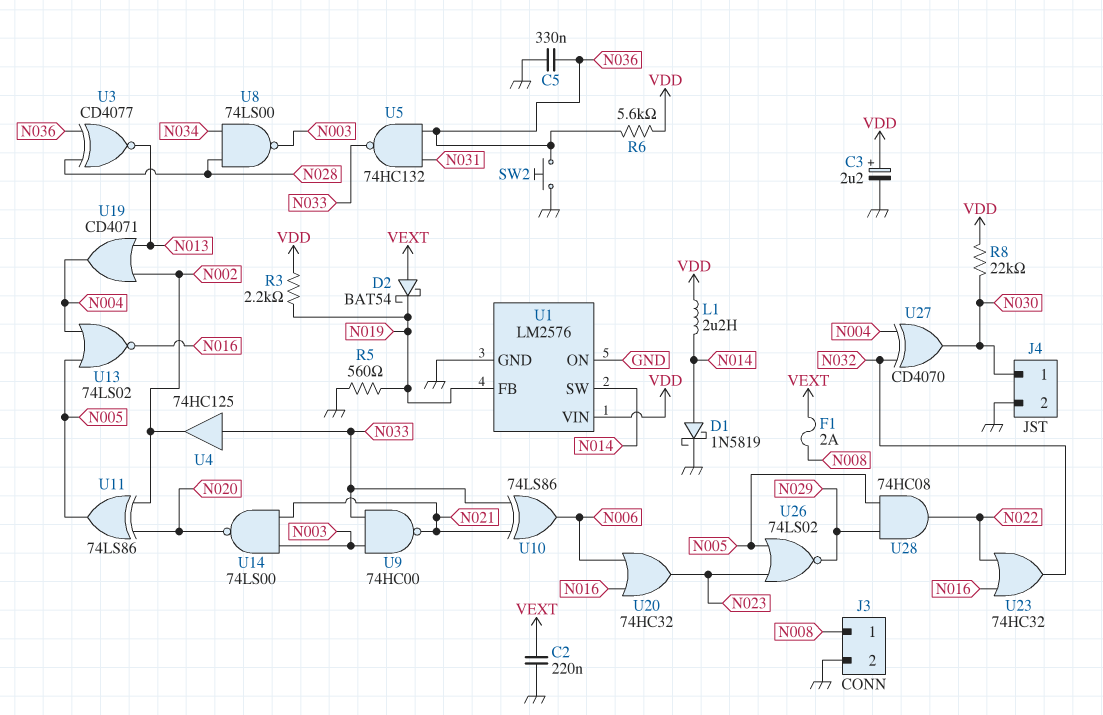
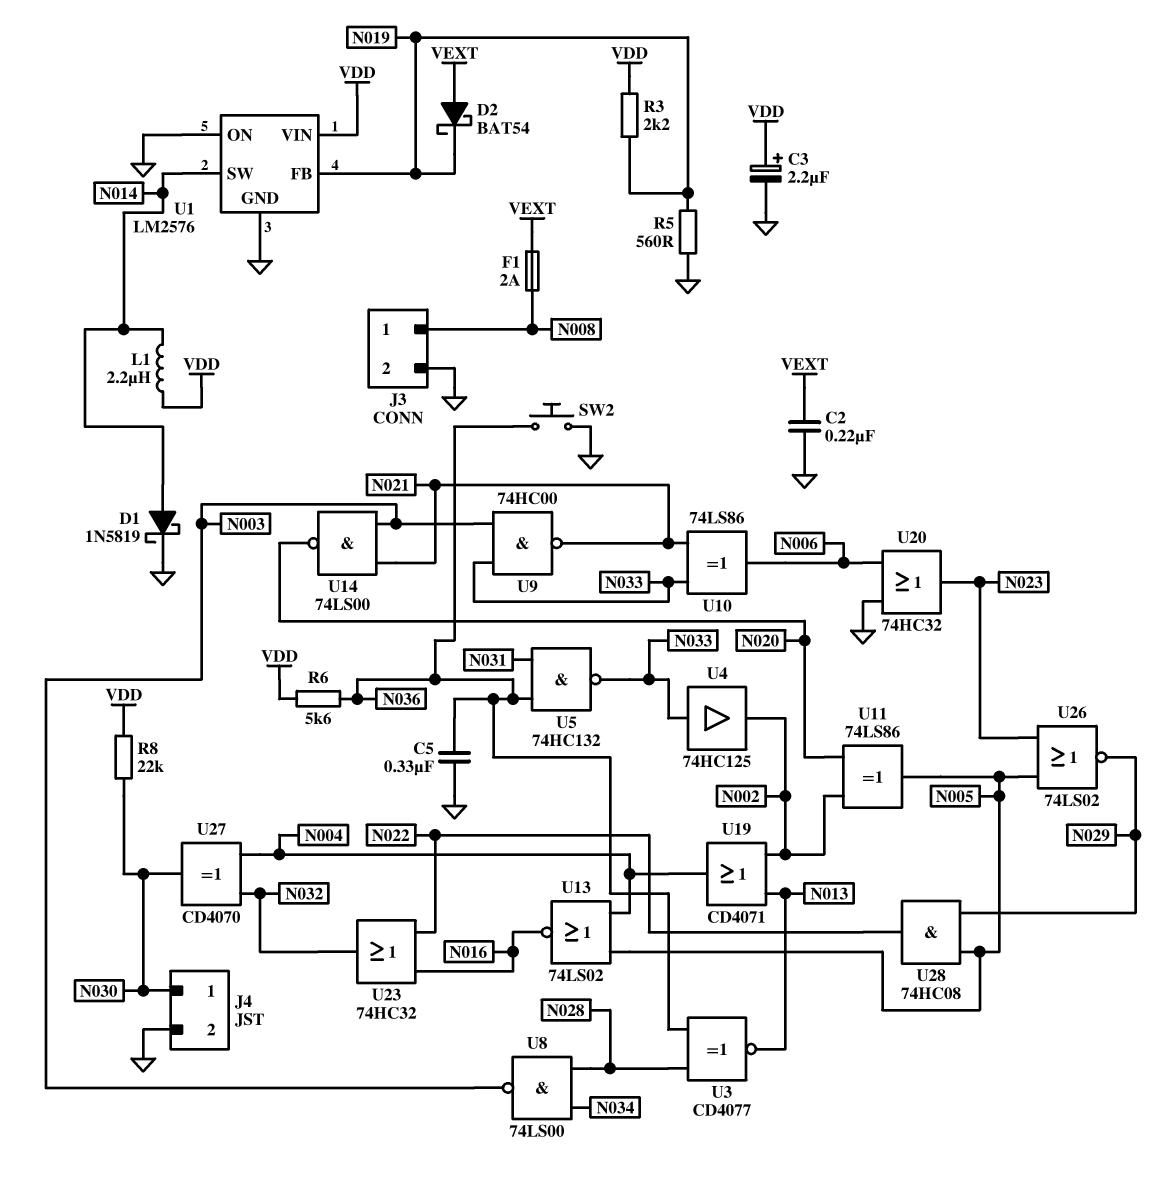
U20: OR 74HC32 (in N006, in N016, out N023) -> OR 74HC32 (in GND, in N006, out N023)

